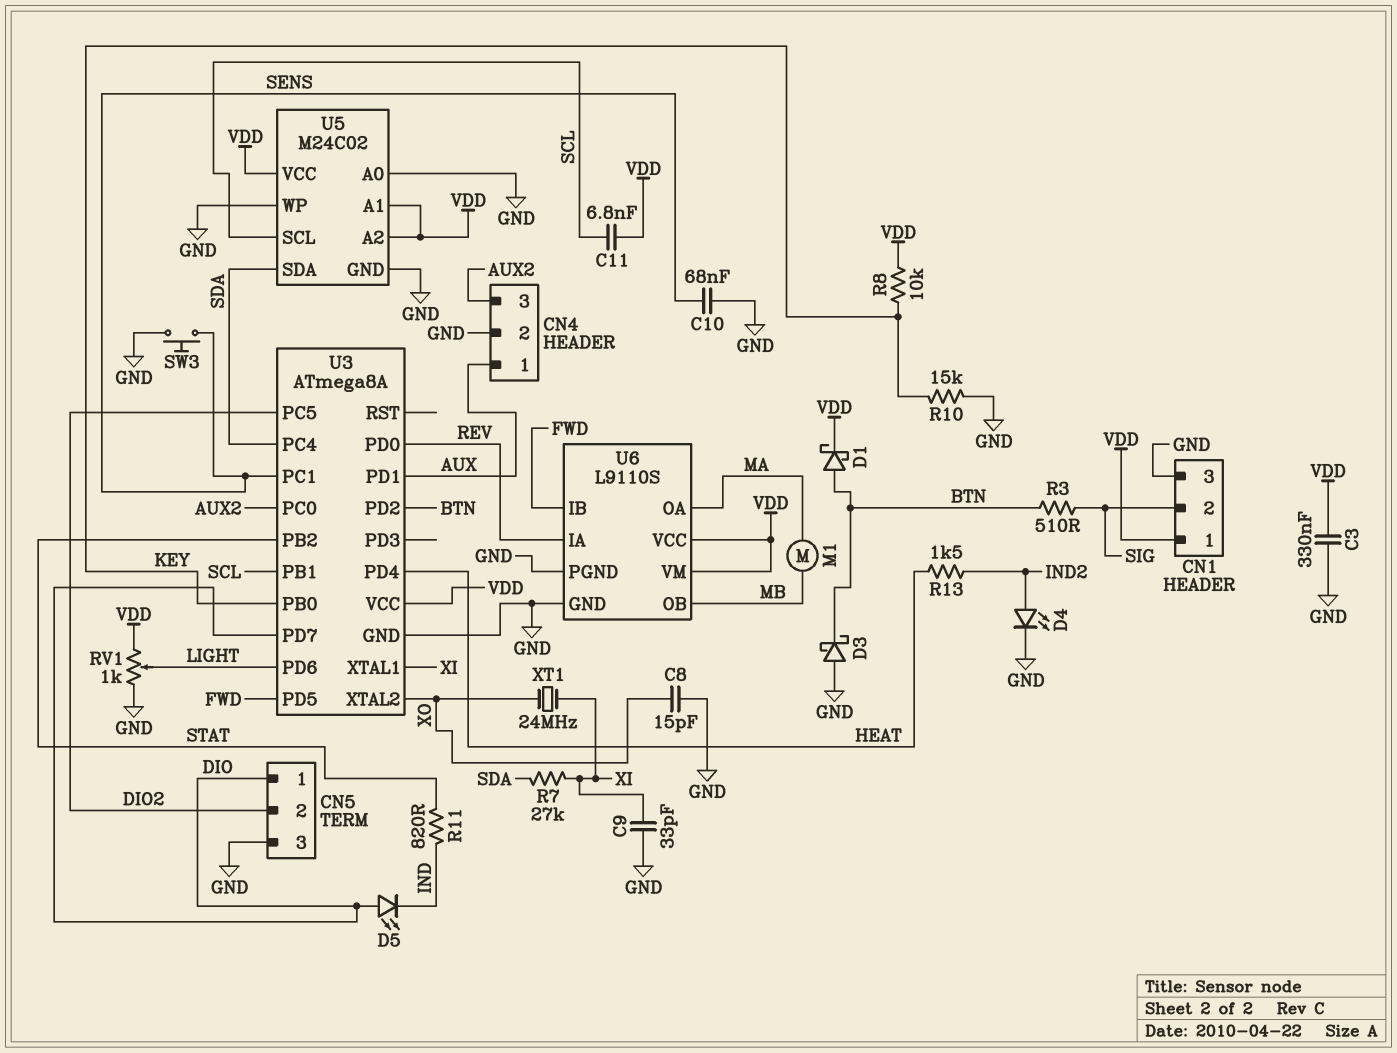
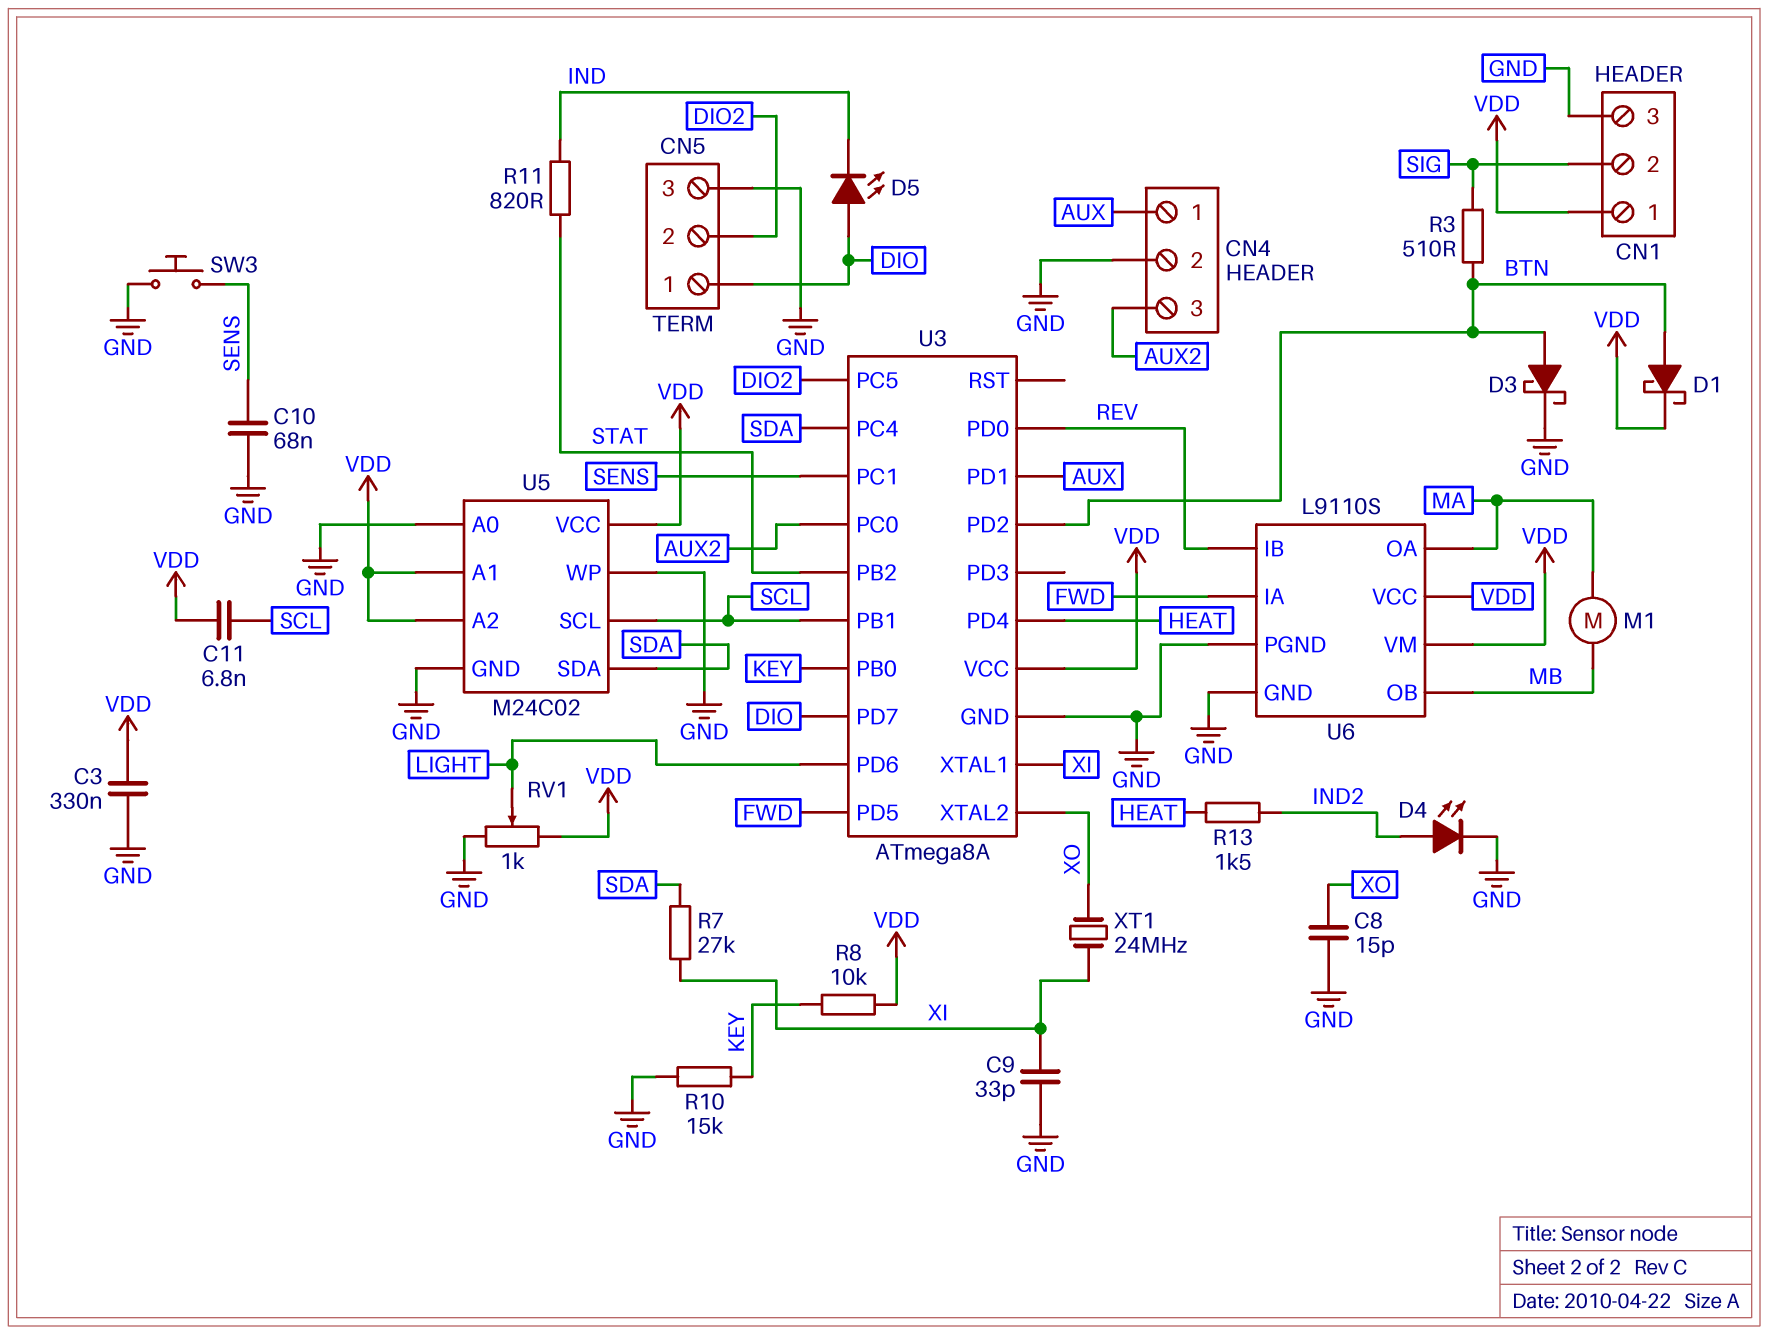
D3: schottky (A GND, K BTN) -> schottky (A BTN, K GND)
U6 pin IA: REV -> FWD
U6 pin IB: FWD -> REV

